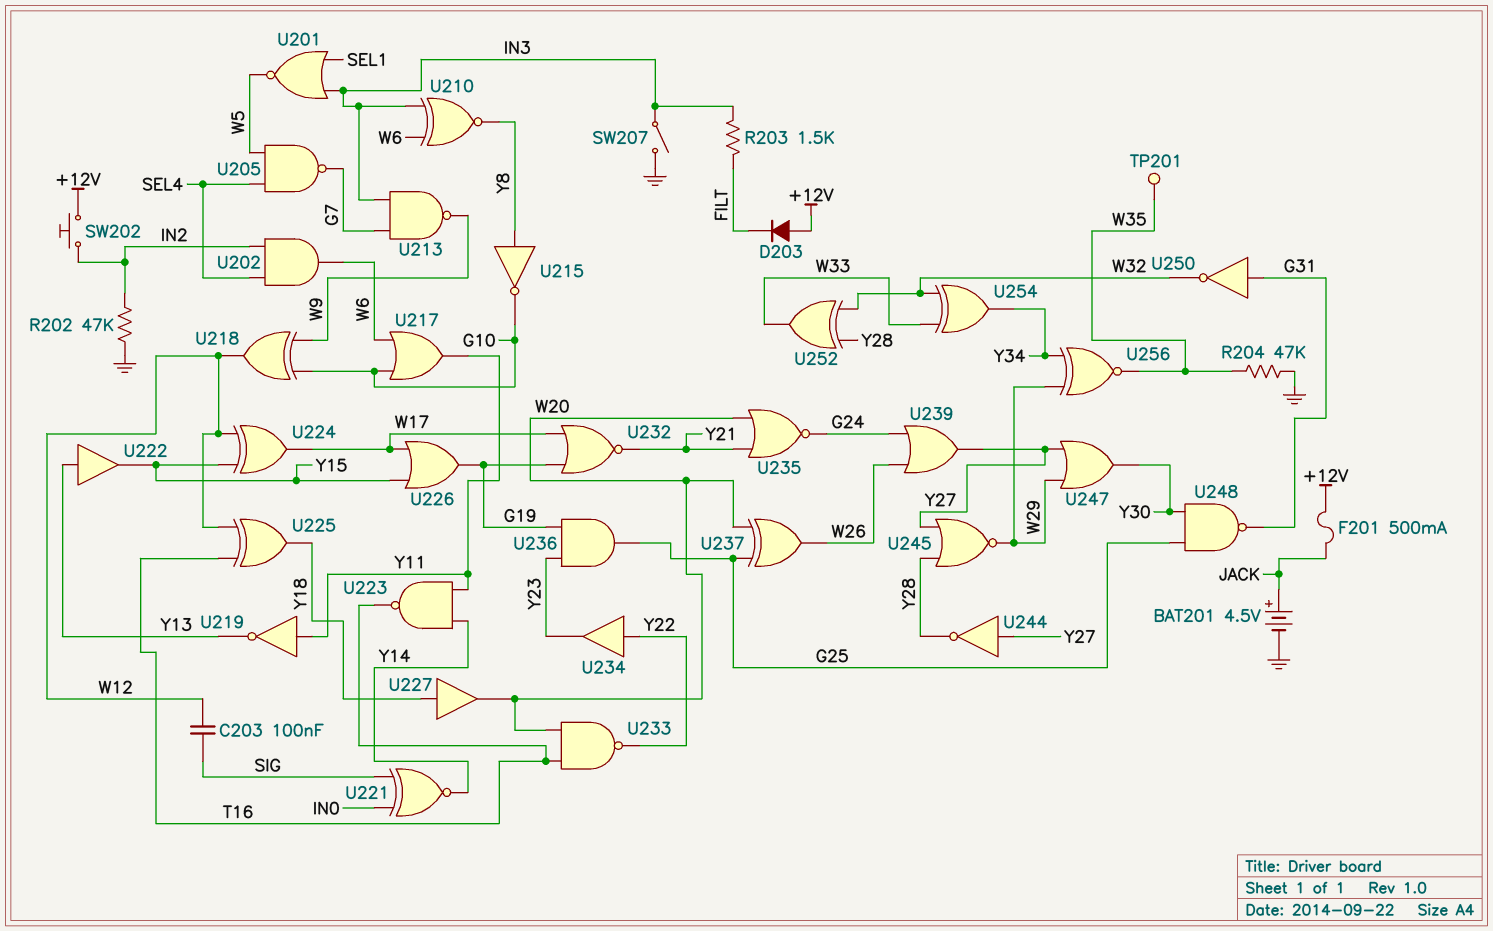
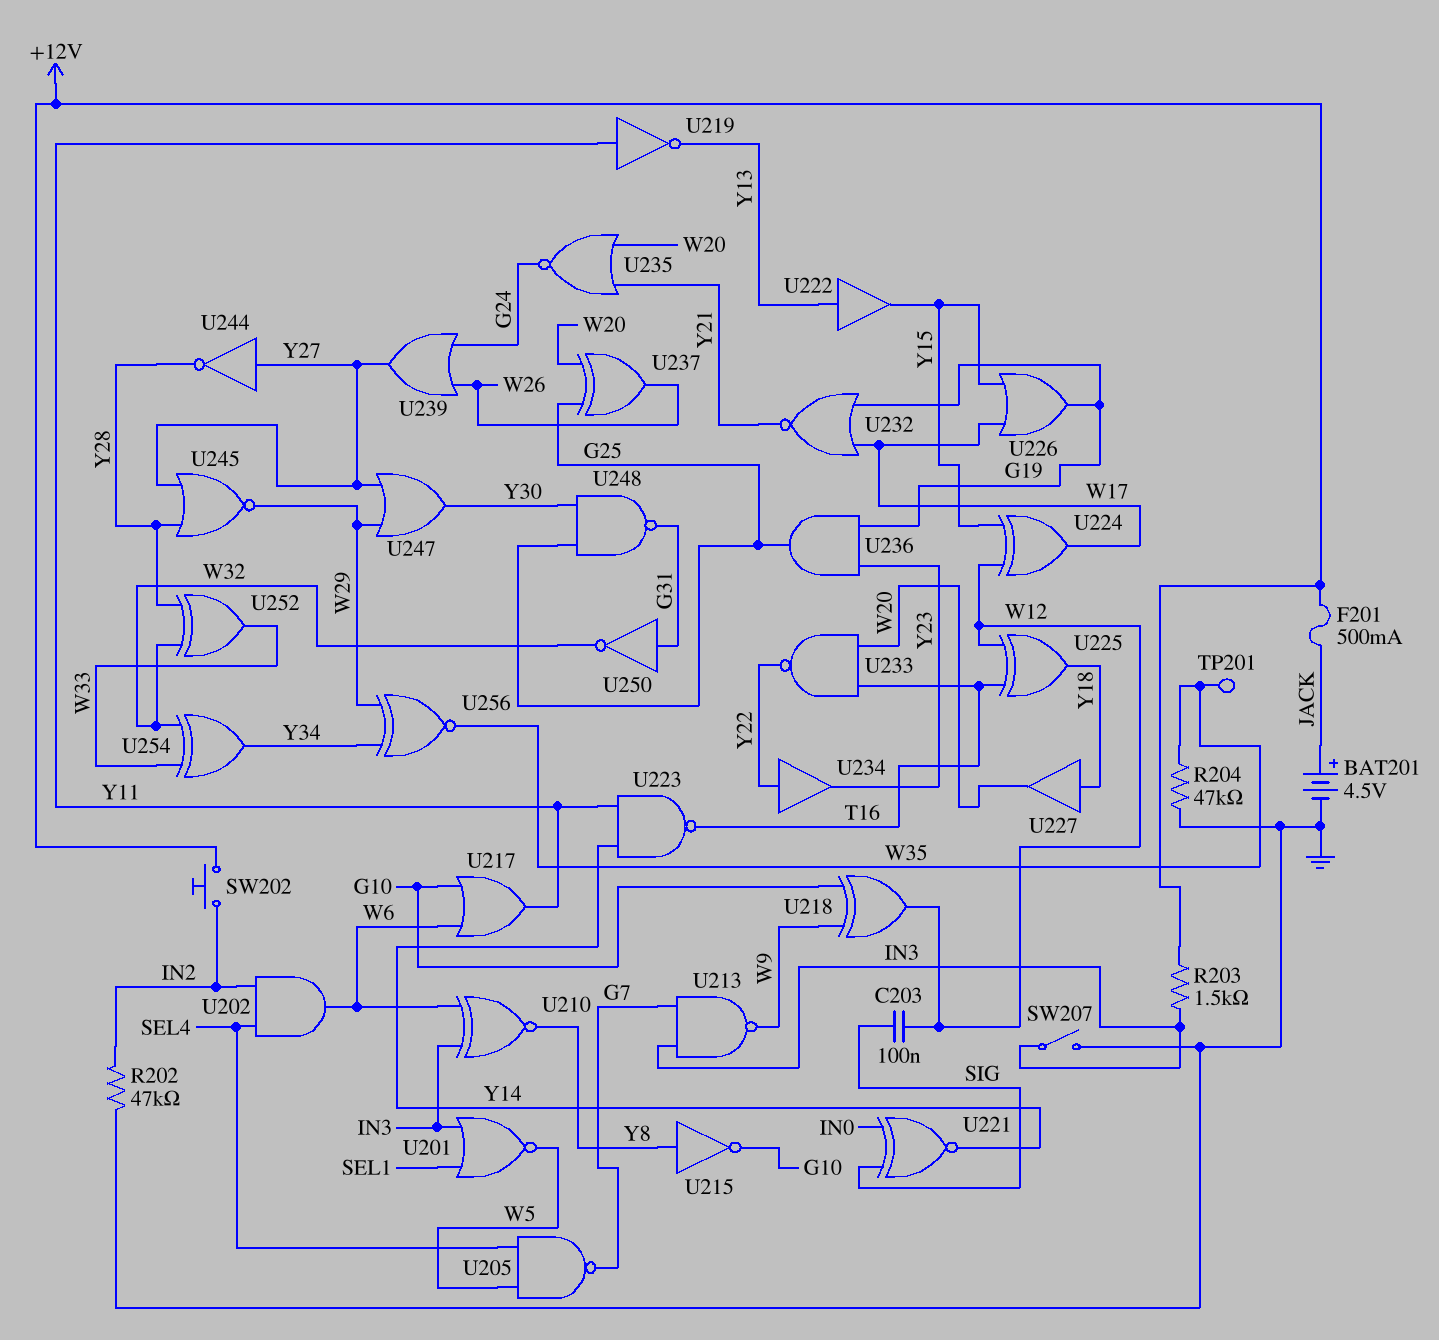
D203: diode (A +12V, K FILT) -> none
R203: 1.5k (FILT, IN3) -> 1.5k (+12V, IN3)

